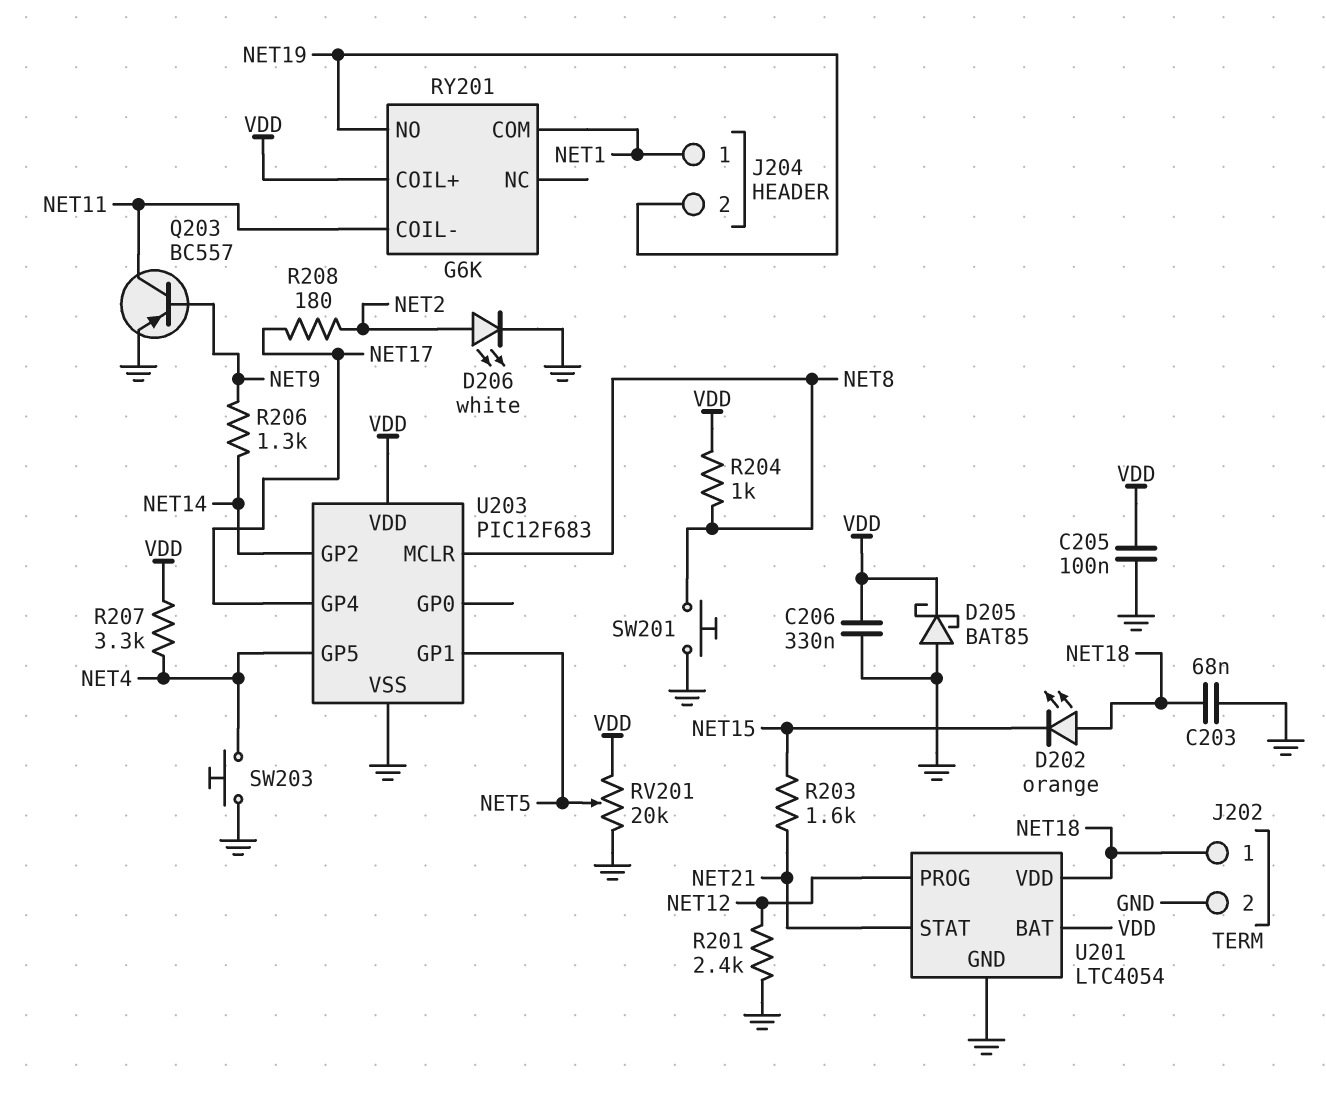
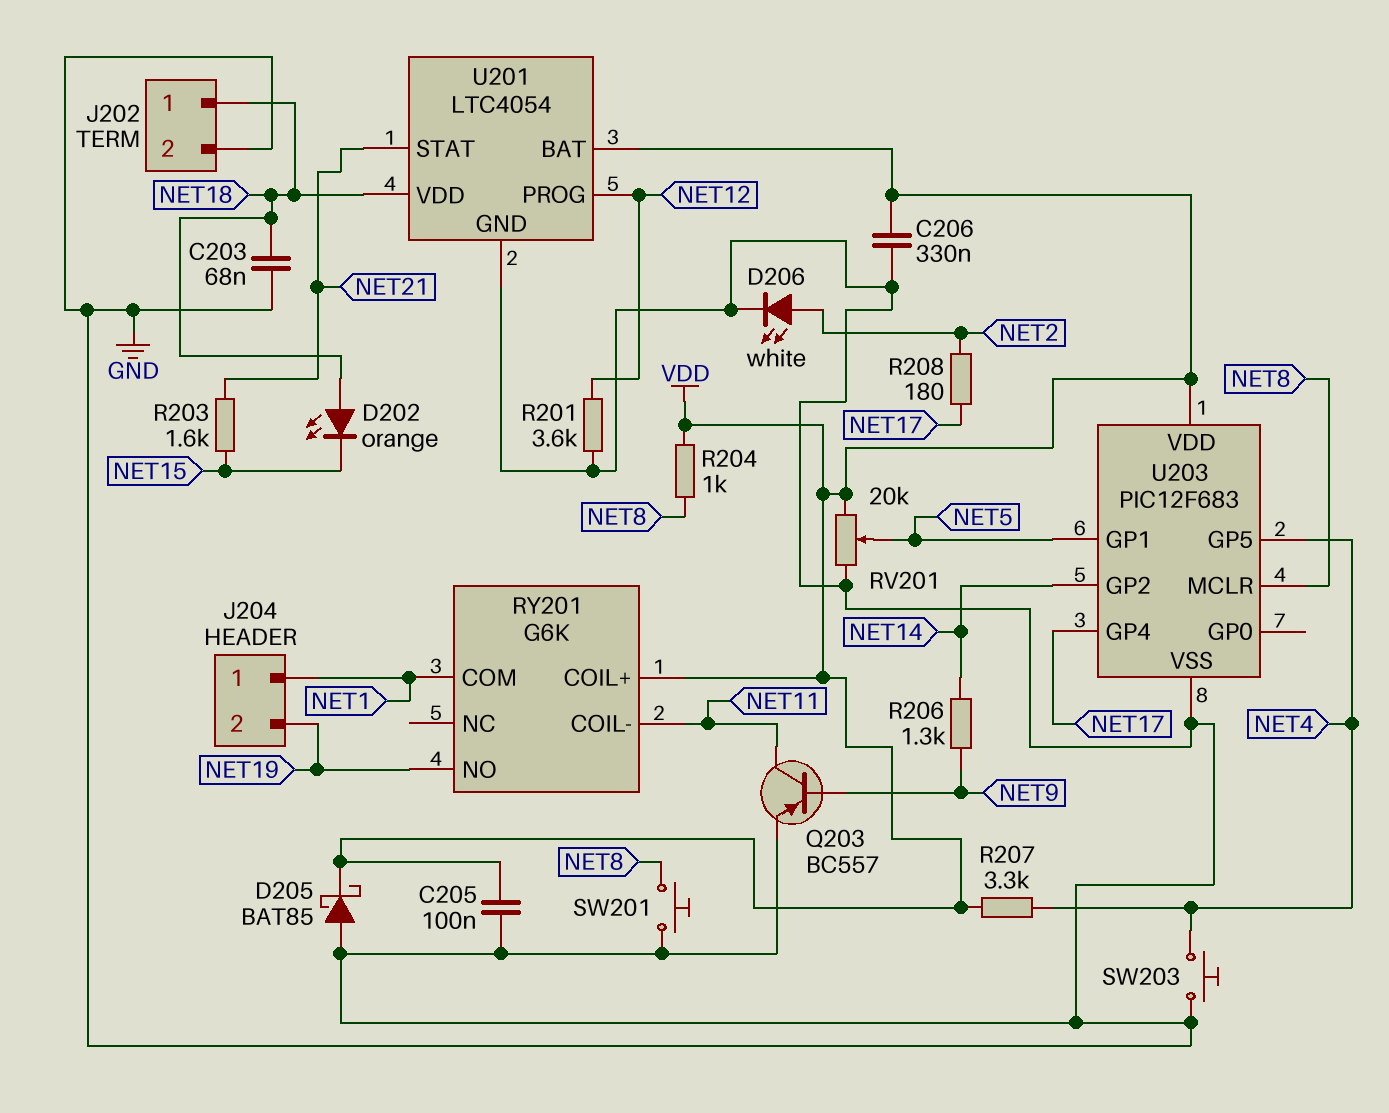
R201: 2.4k (GND, NET12) -> 3.6k (GND, NET12)

